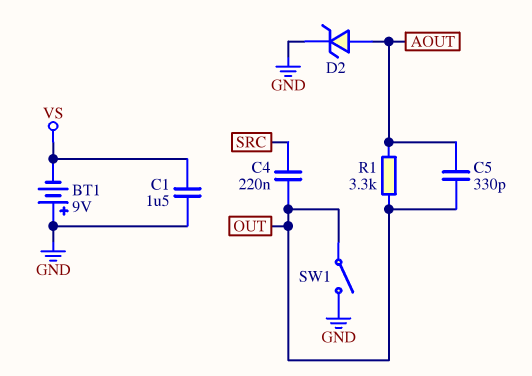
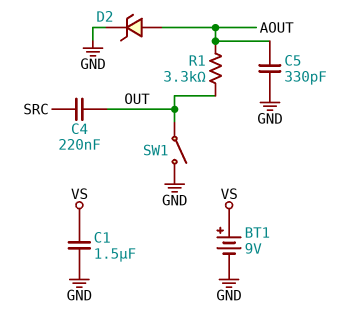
BT1: 9V (plus GND, minus VS) -> 9V (plus VS, minus GND)
C5: 330pF (AOUT, OUT) -> 330pF (AOUT, GND)

